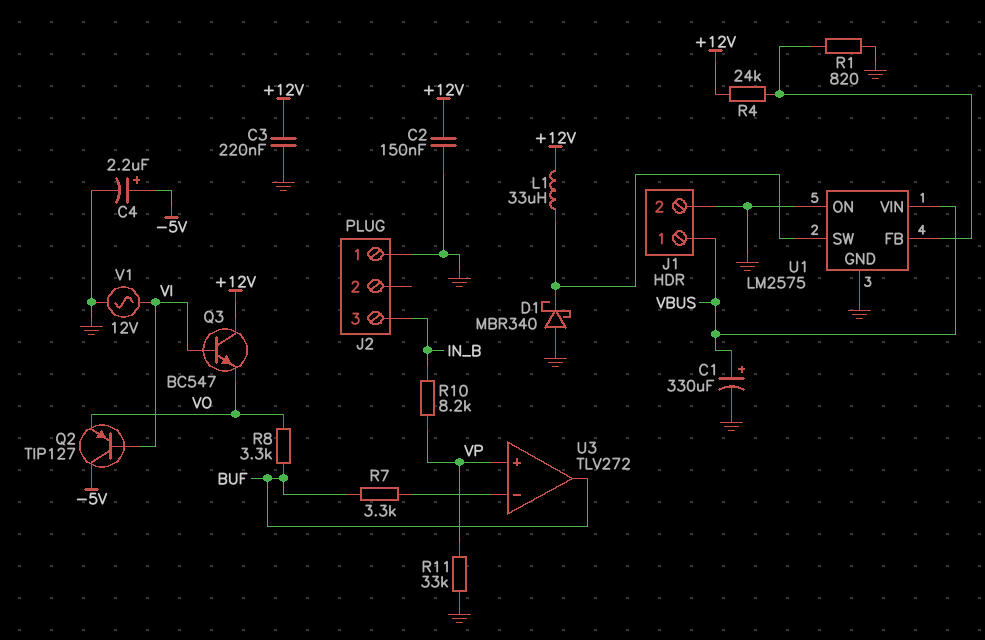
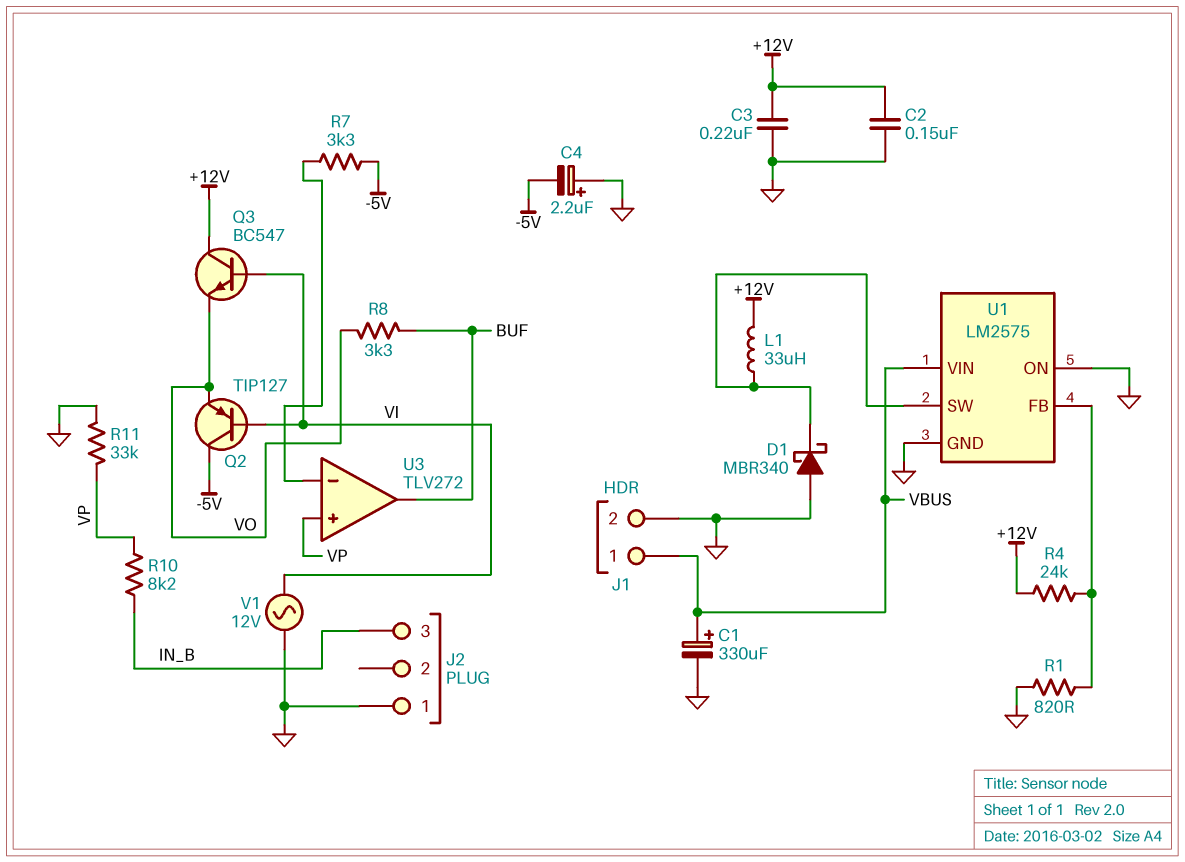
C4: 2.2uF (plus -5V, minus GND) -> 2.2uF (plus GND, minus -5V)
R7: 3.3k (BUF, U3/in-) -> 3.3k (-5V, U3/in-)

